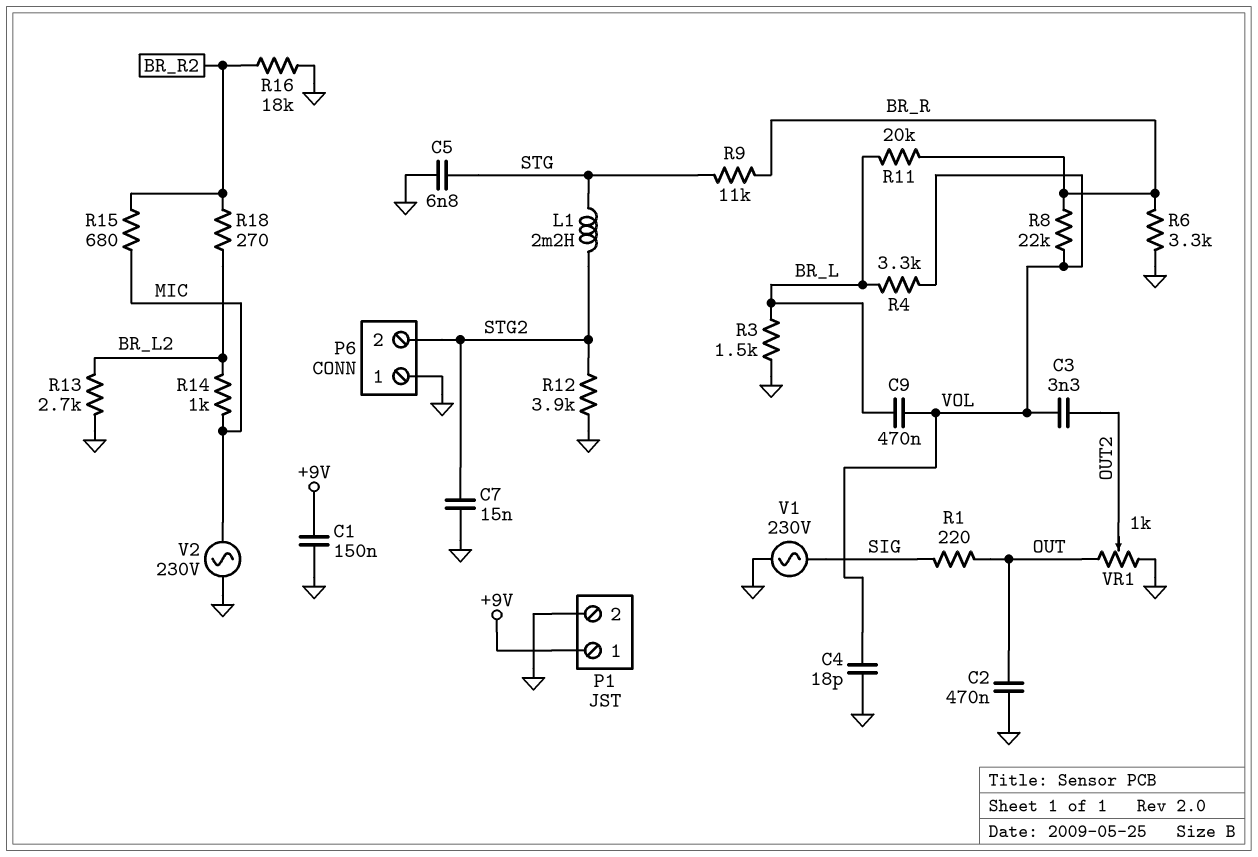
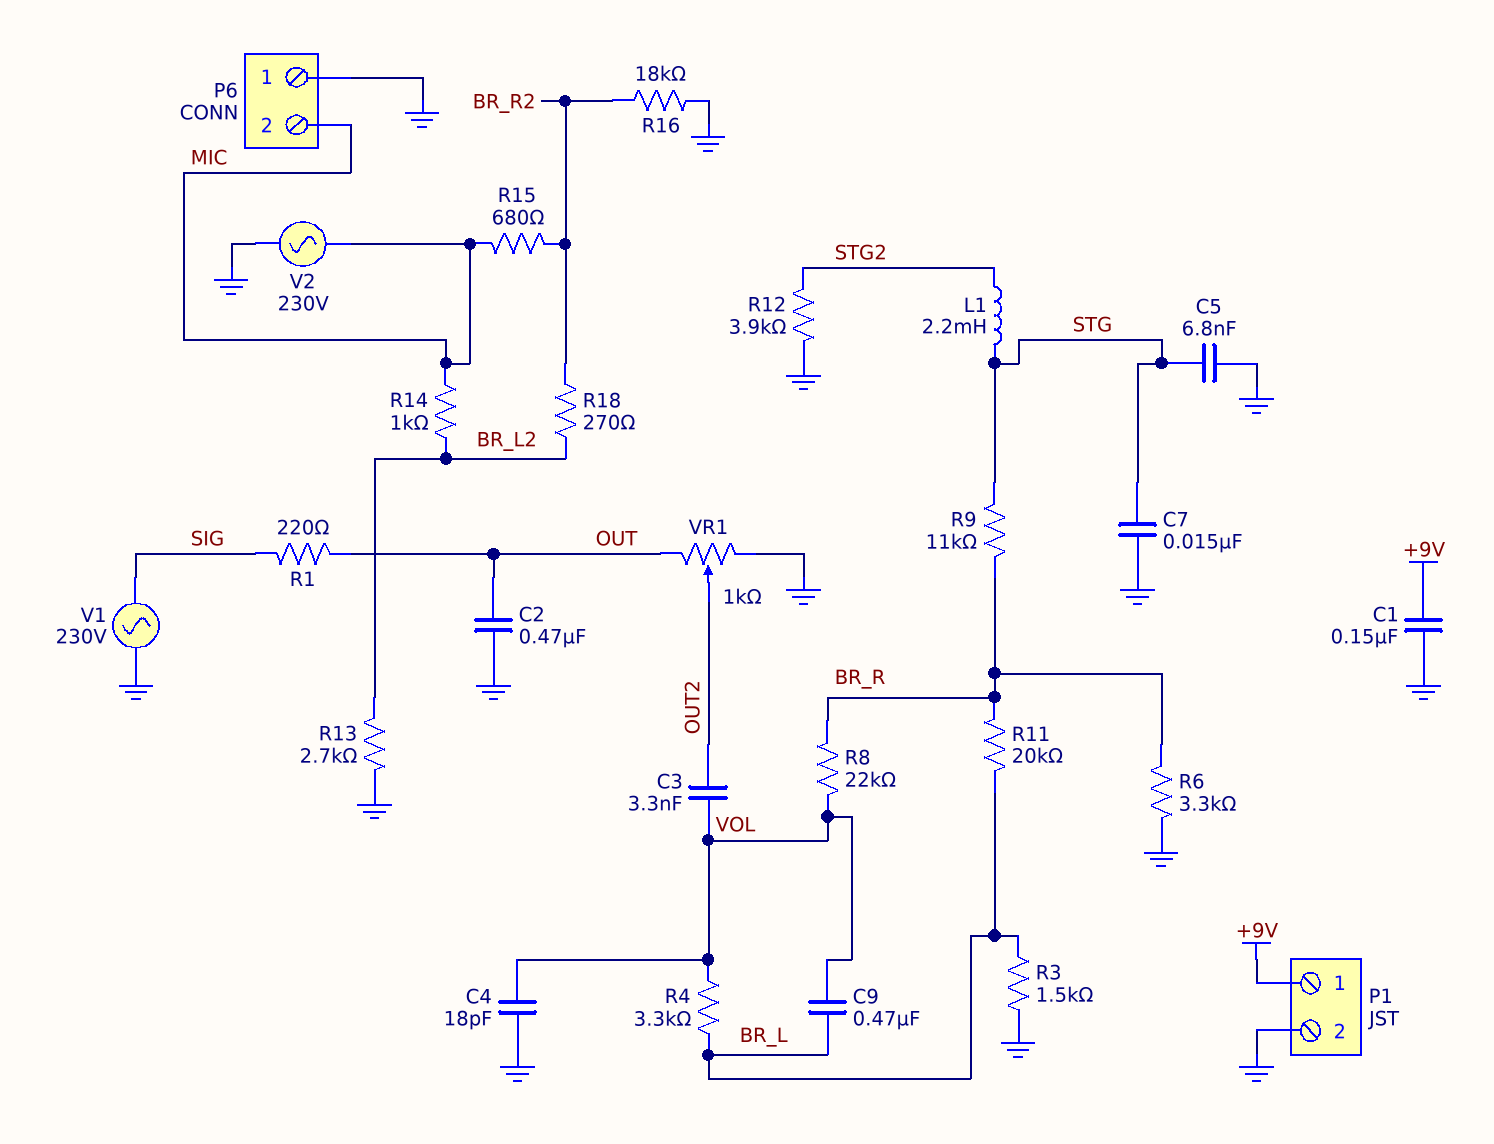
C7: 15nF (GND, STG2) -> 15nF (GND, STG)
P6 pin 2: STG2 -> MIC

